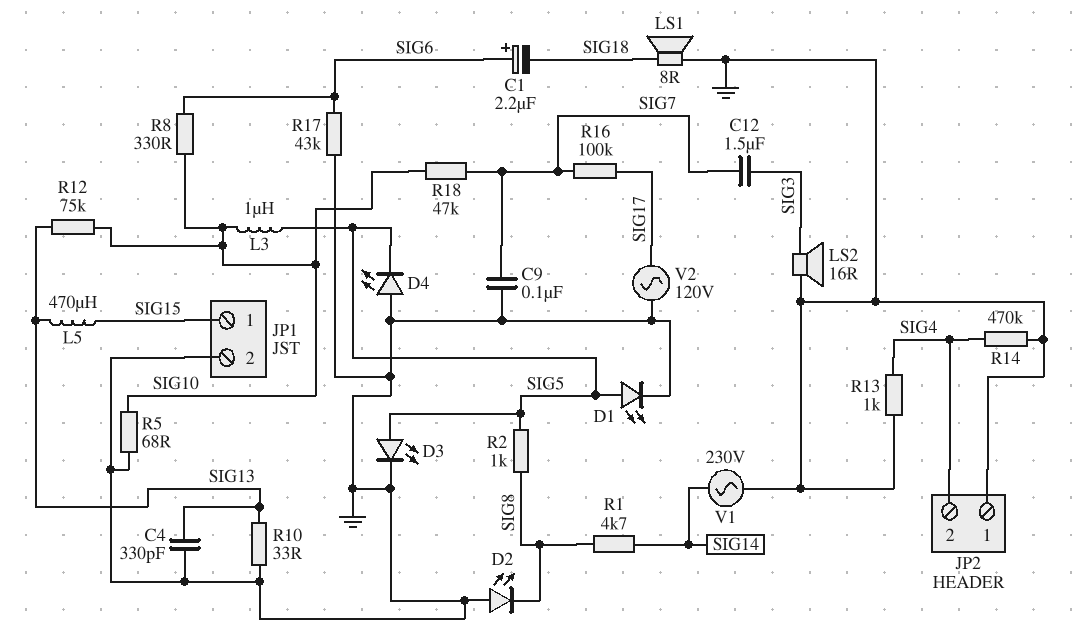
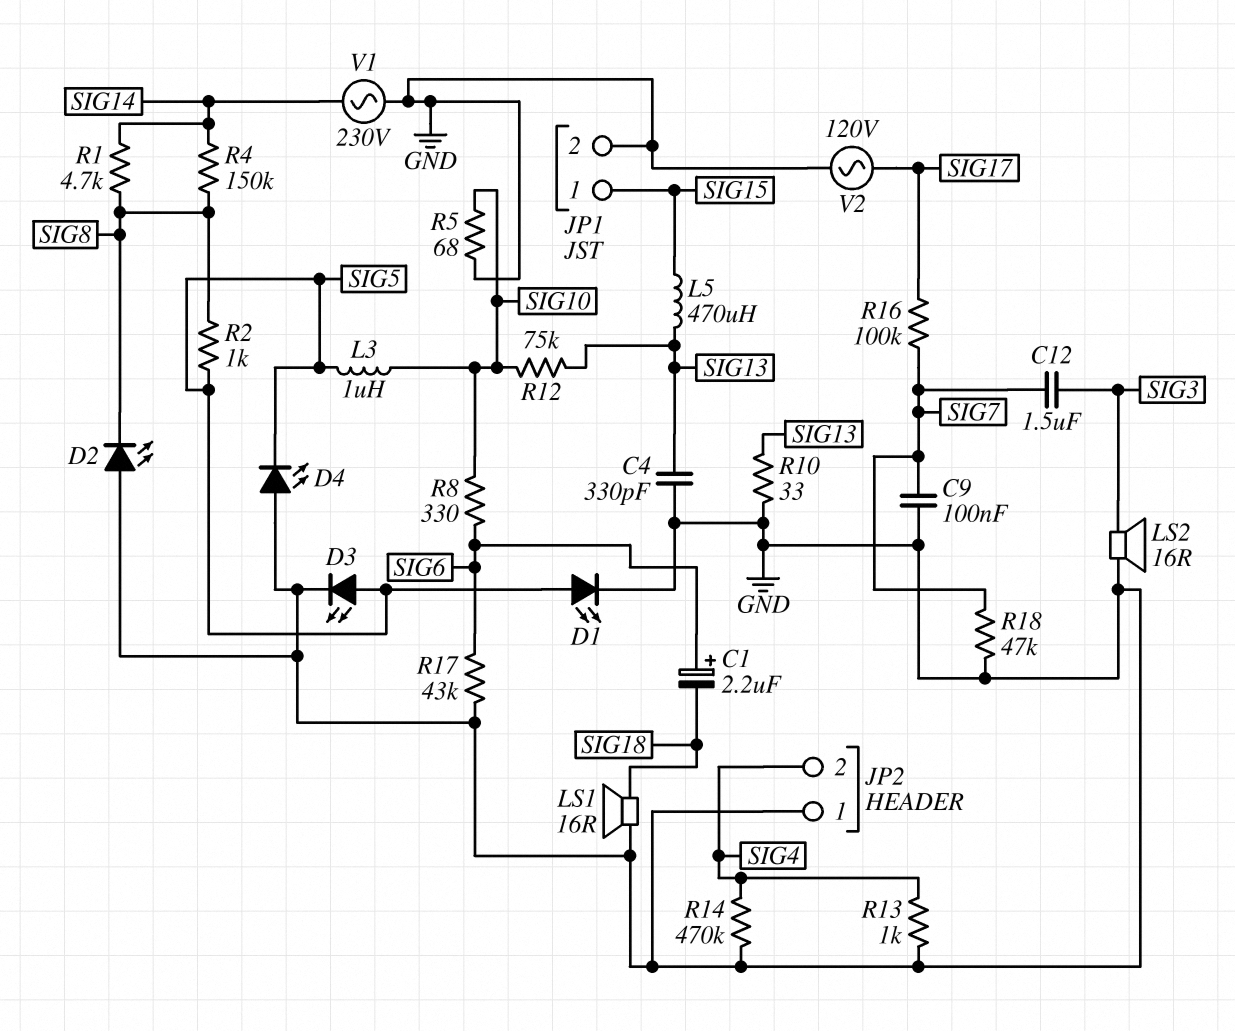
LS1: speaker 8R (GND, SIG18) -> speaker 16R (GND, SIG18)
R4: none -> 150k (SIG8, SIG14)
R18: 47k (SIG7, SIG10) -> 47k (GND, SIG7)

